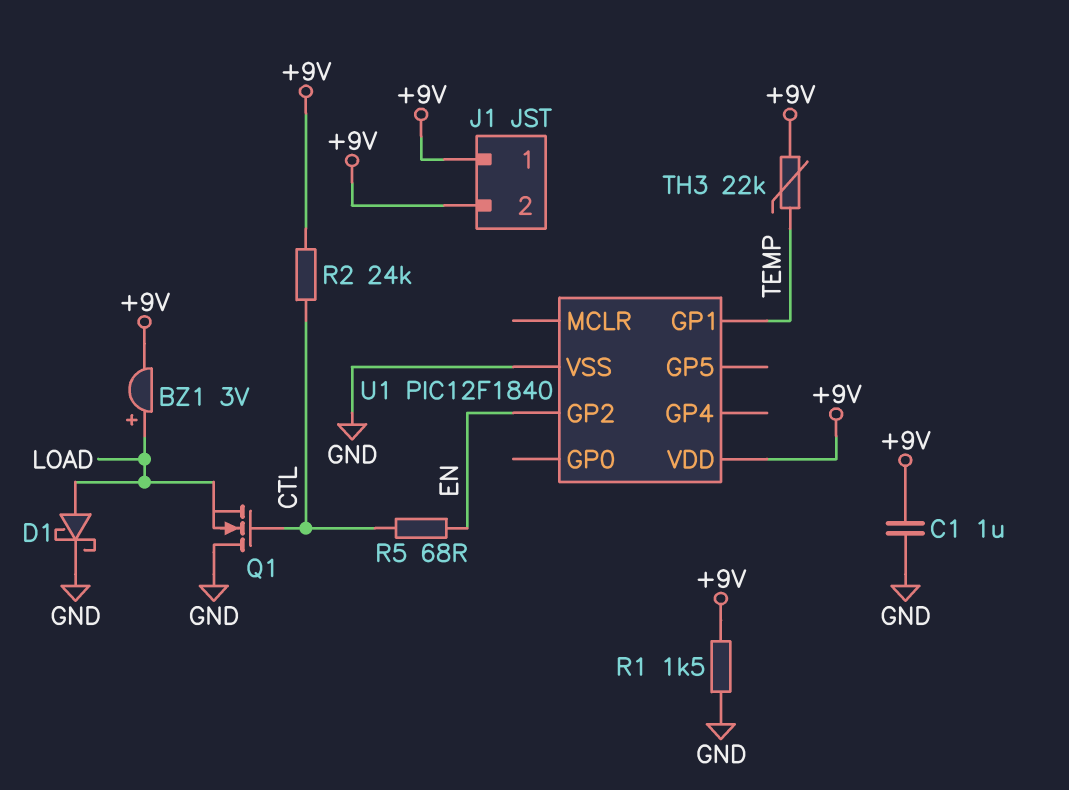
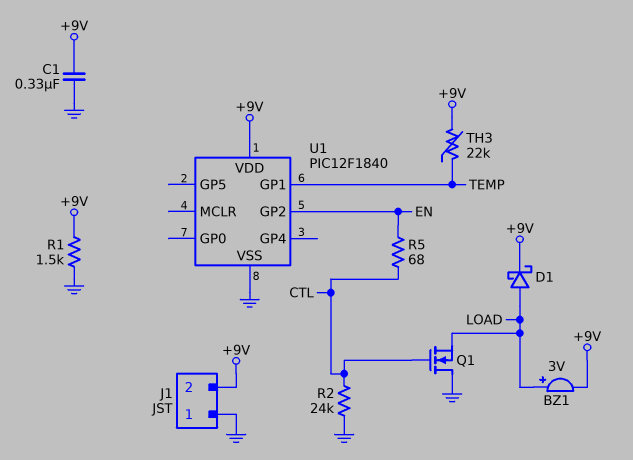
C1: 1uF (+9V, GND) -> 330nF (+9V, GND)
D1: schottky (A LOAD, K GND) -> schottky (A LOAD, K +9V)
J1 pin 1: +9V -> GND
R2: 24k (+9V, CTL) -> 24k (CTL, GND)

